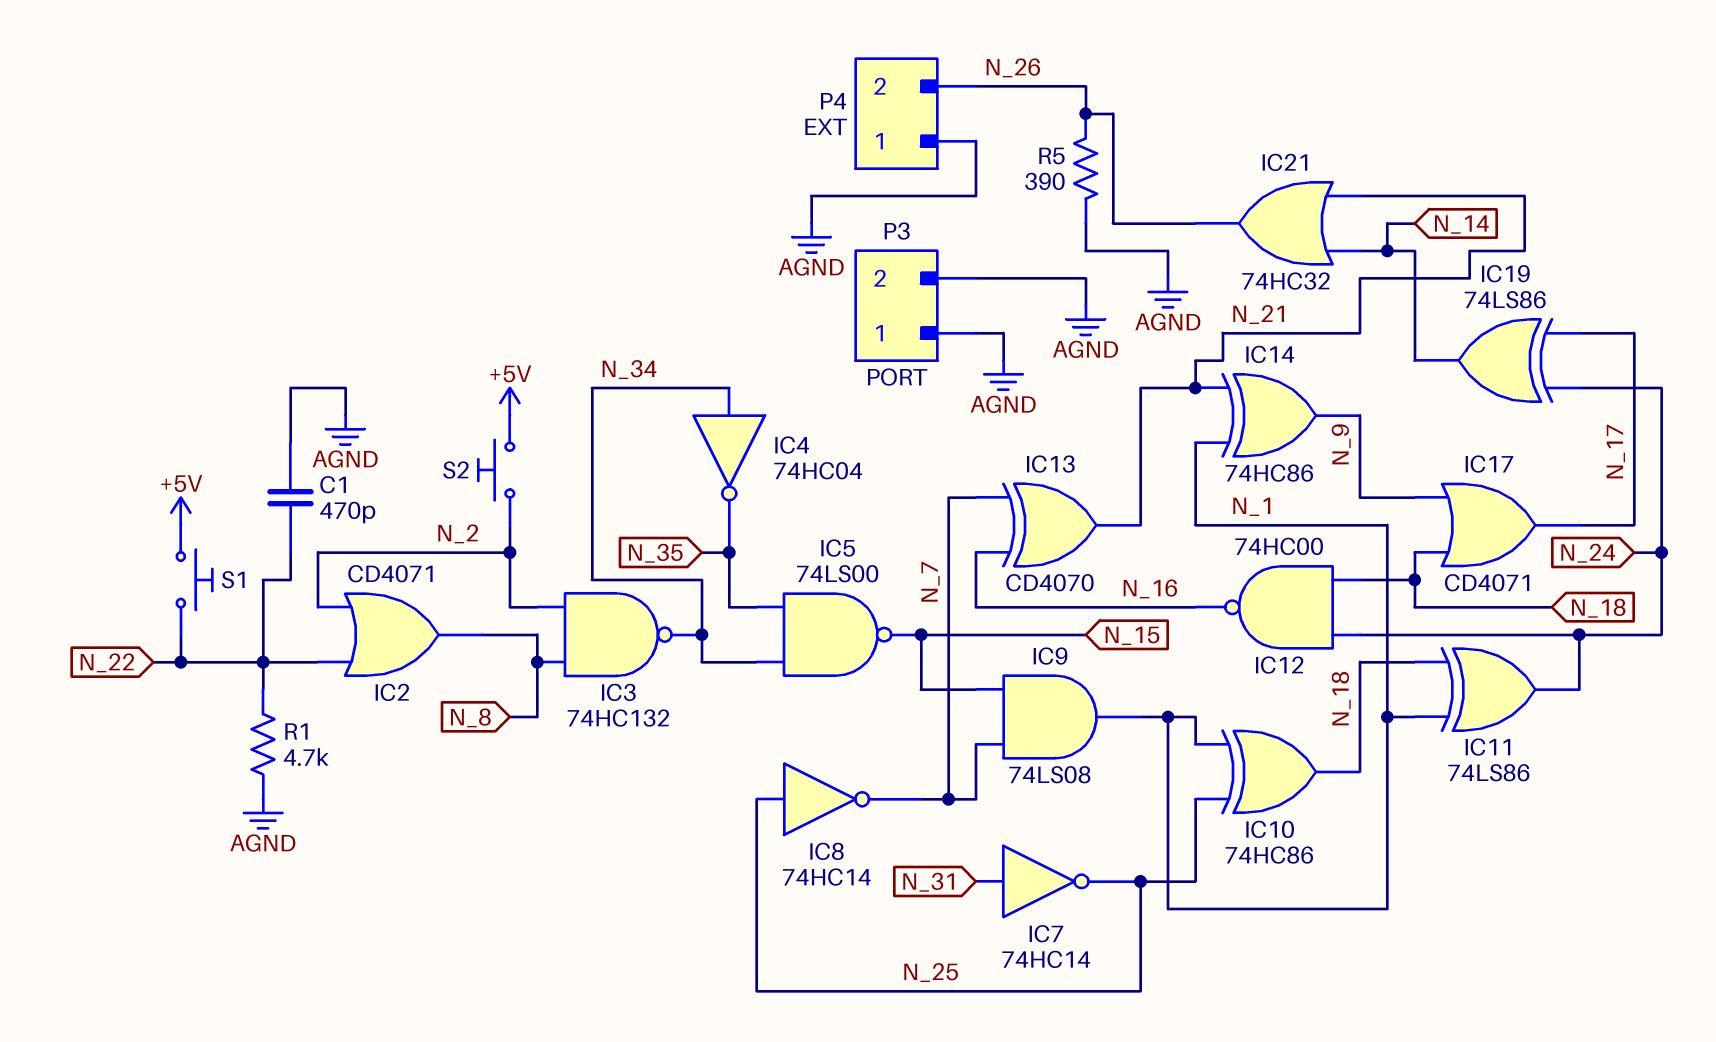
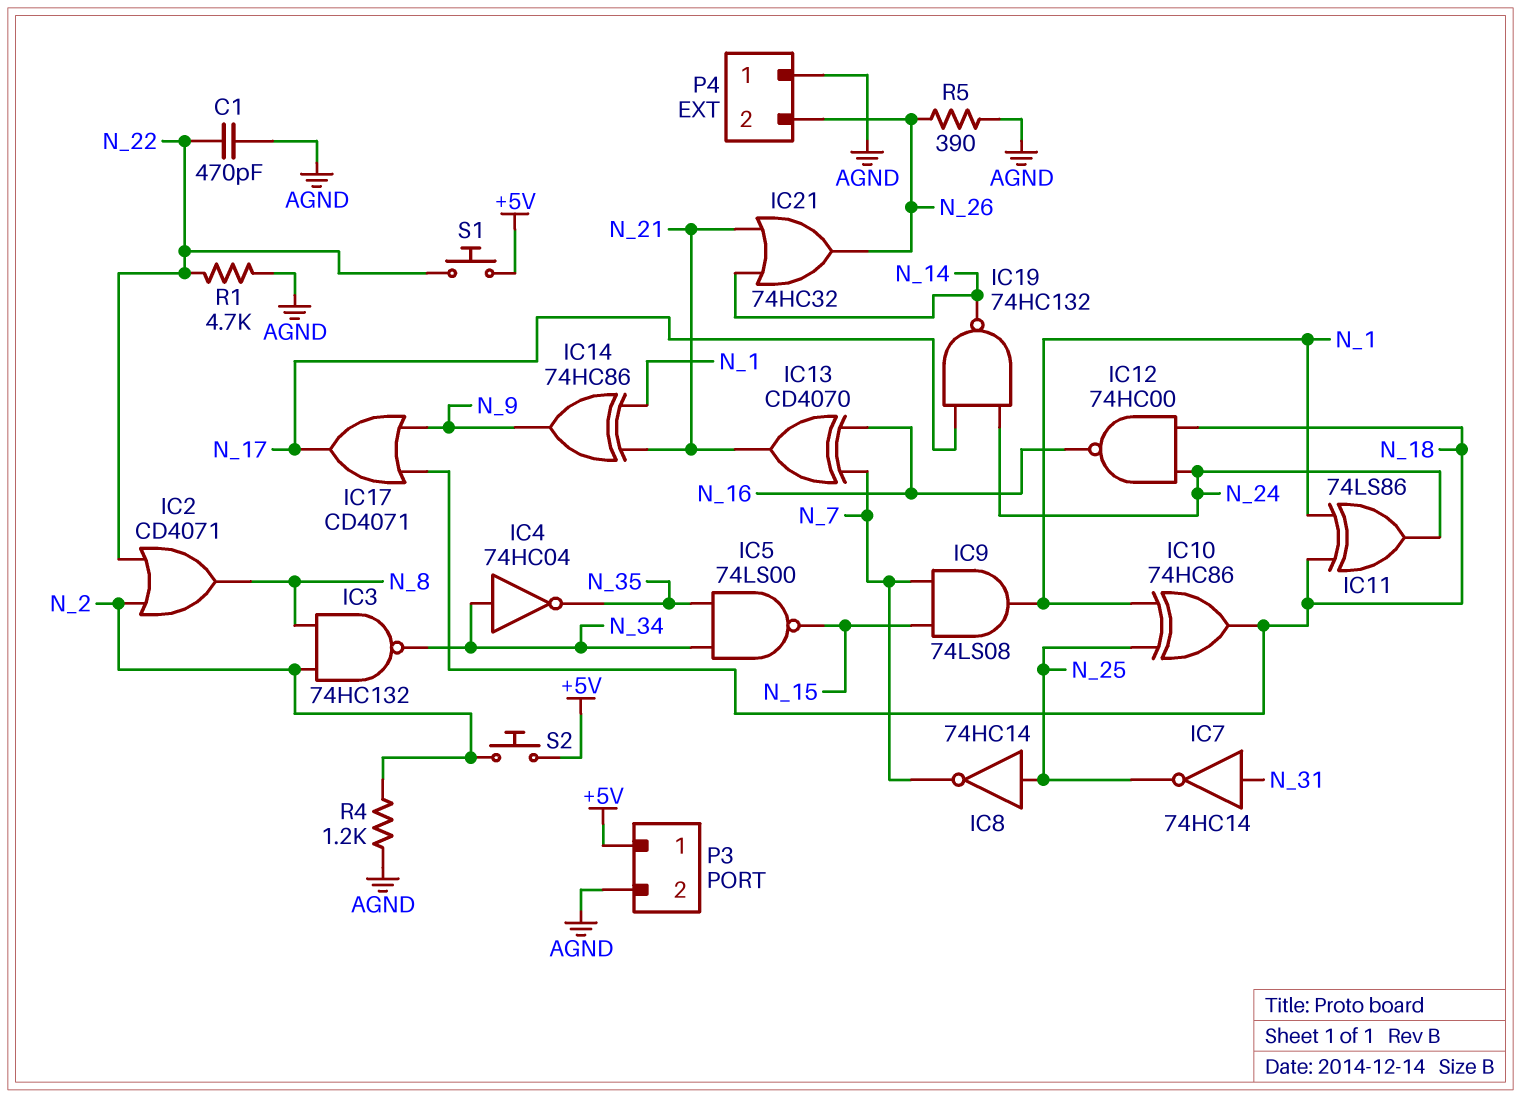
IC19: XOR 74LS86 (in N_17, in N_24, out N_14) -> NAND 74HC132 (in N_17, in N_24, out N_14)
P3 pin 1: AGND -> +5V
R4: none -> 1.2k (AGND, N_2)

